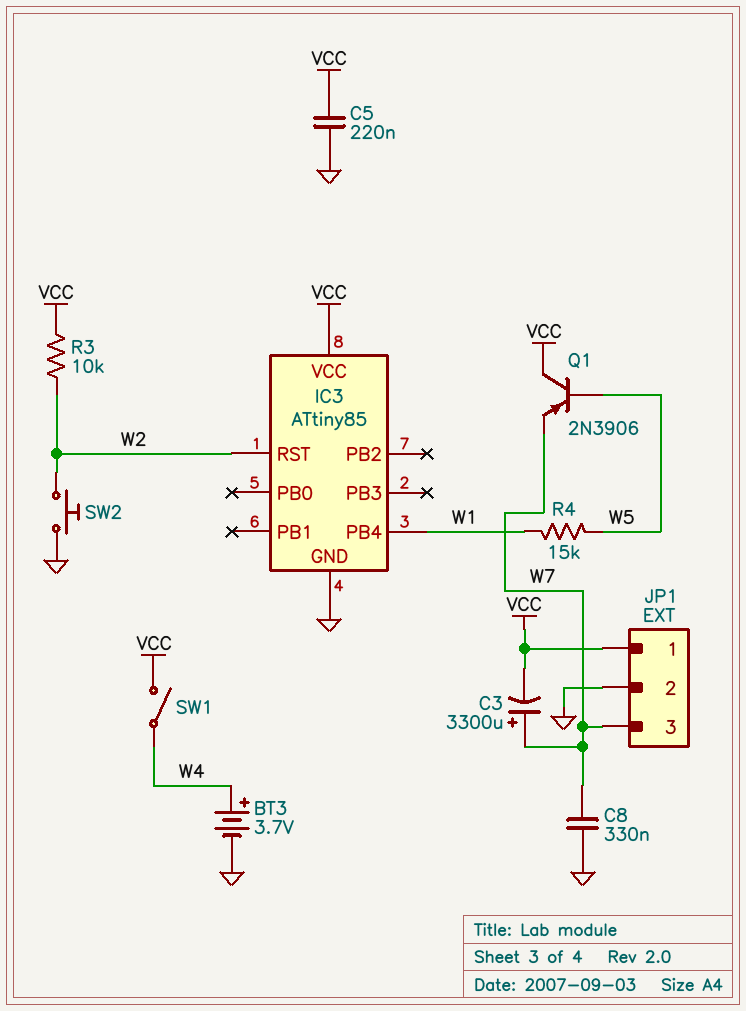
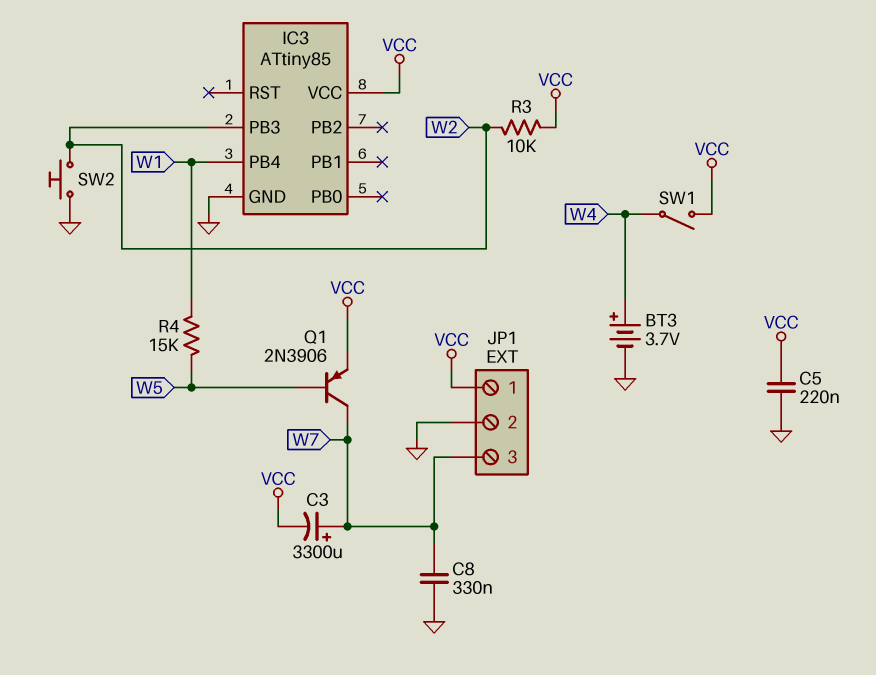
IC3 pin PB3: none -> W2
IC3 pin RST: W2 -> none
Q1: PNP 2N3906 (B W5, C VCC, E W7) -> PNP 2N3906 (B W5, C W7, E VCC)

